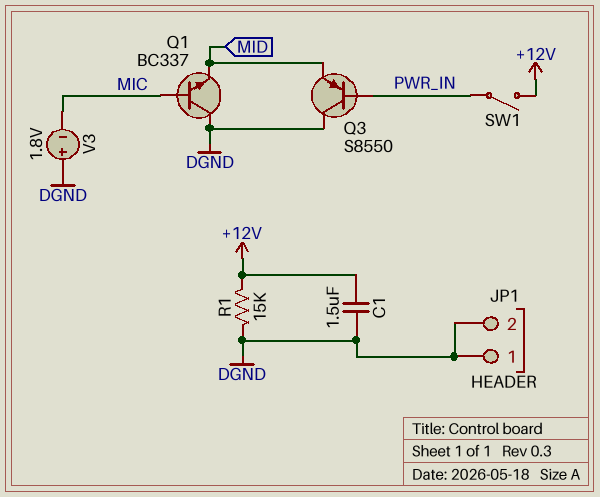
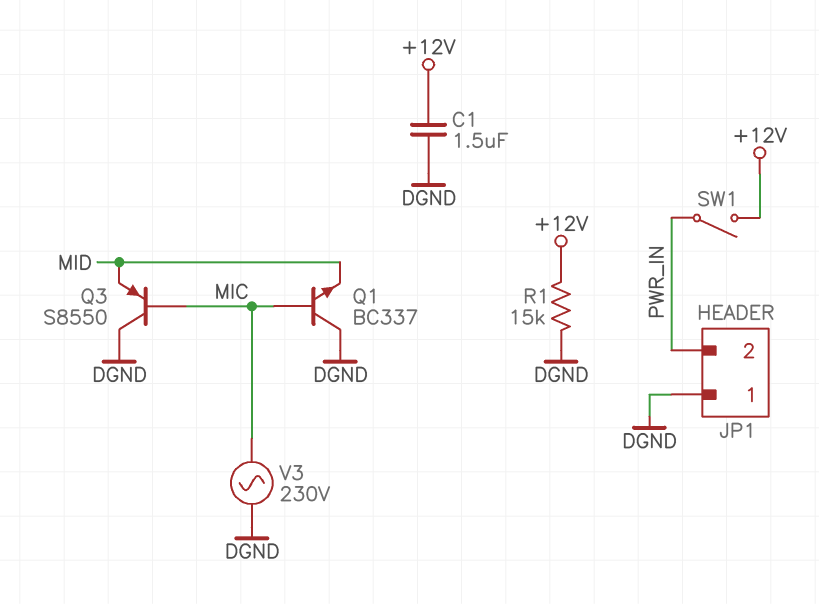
JP1 pin 2: DGND -> PWR_IN
Q3: PNP S8550 (B PWR_IN, C DGND, E MID) -> PNP S8550 (B MIC, C DGND, E MID)
V3: 1.8V (plus DGND, minus MIC) -> AC 230V (DGND, MIC)

